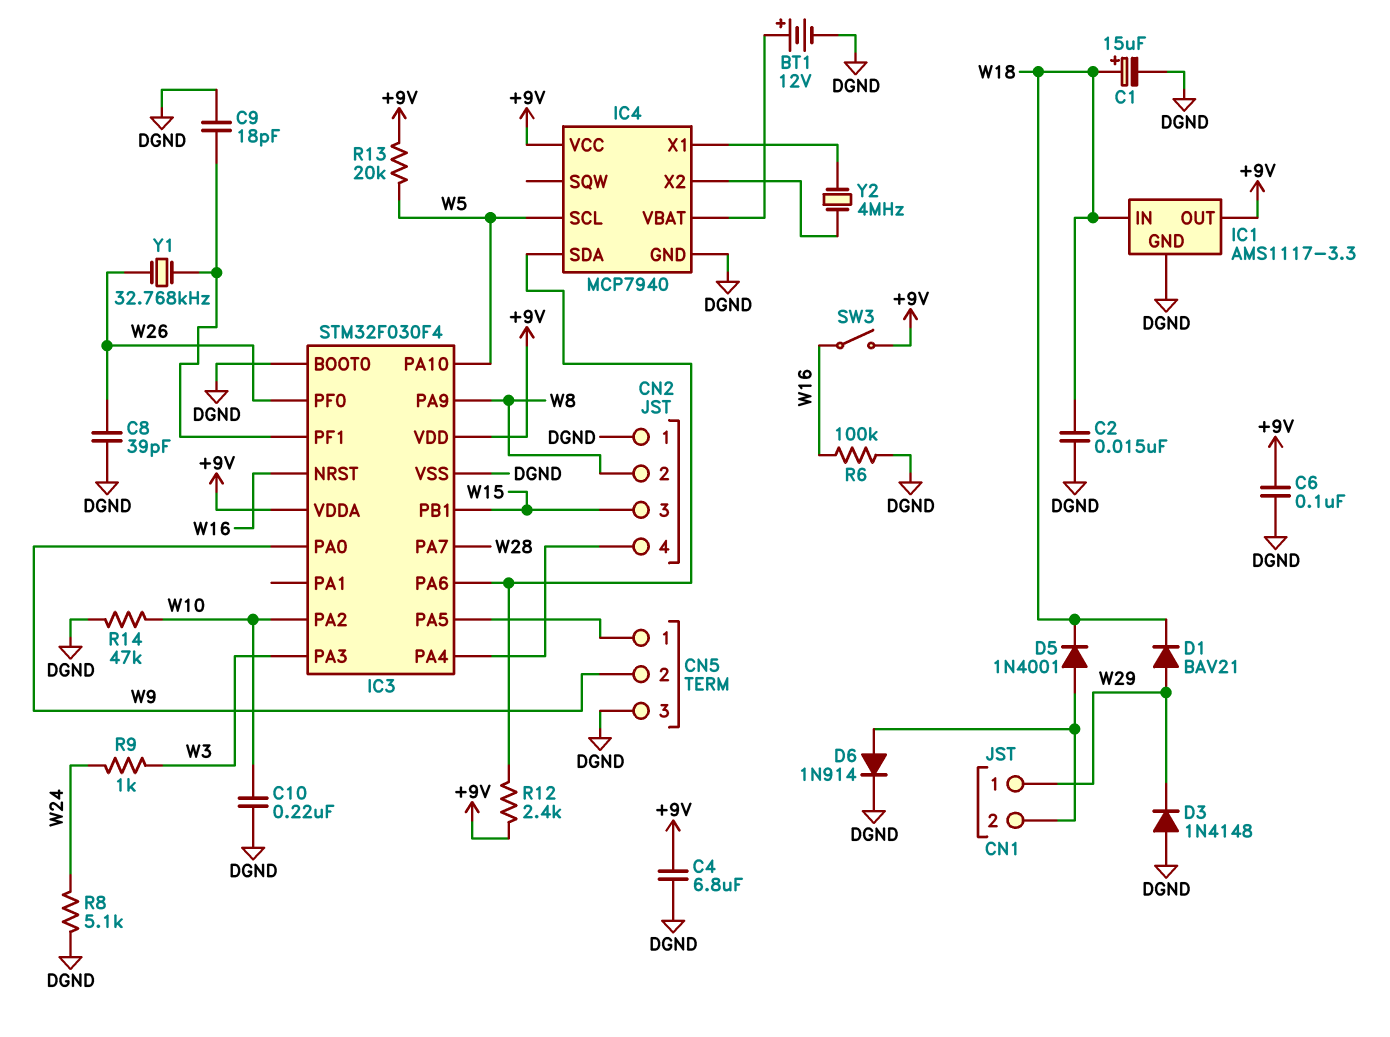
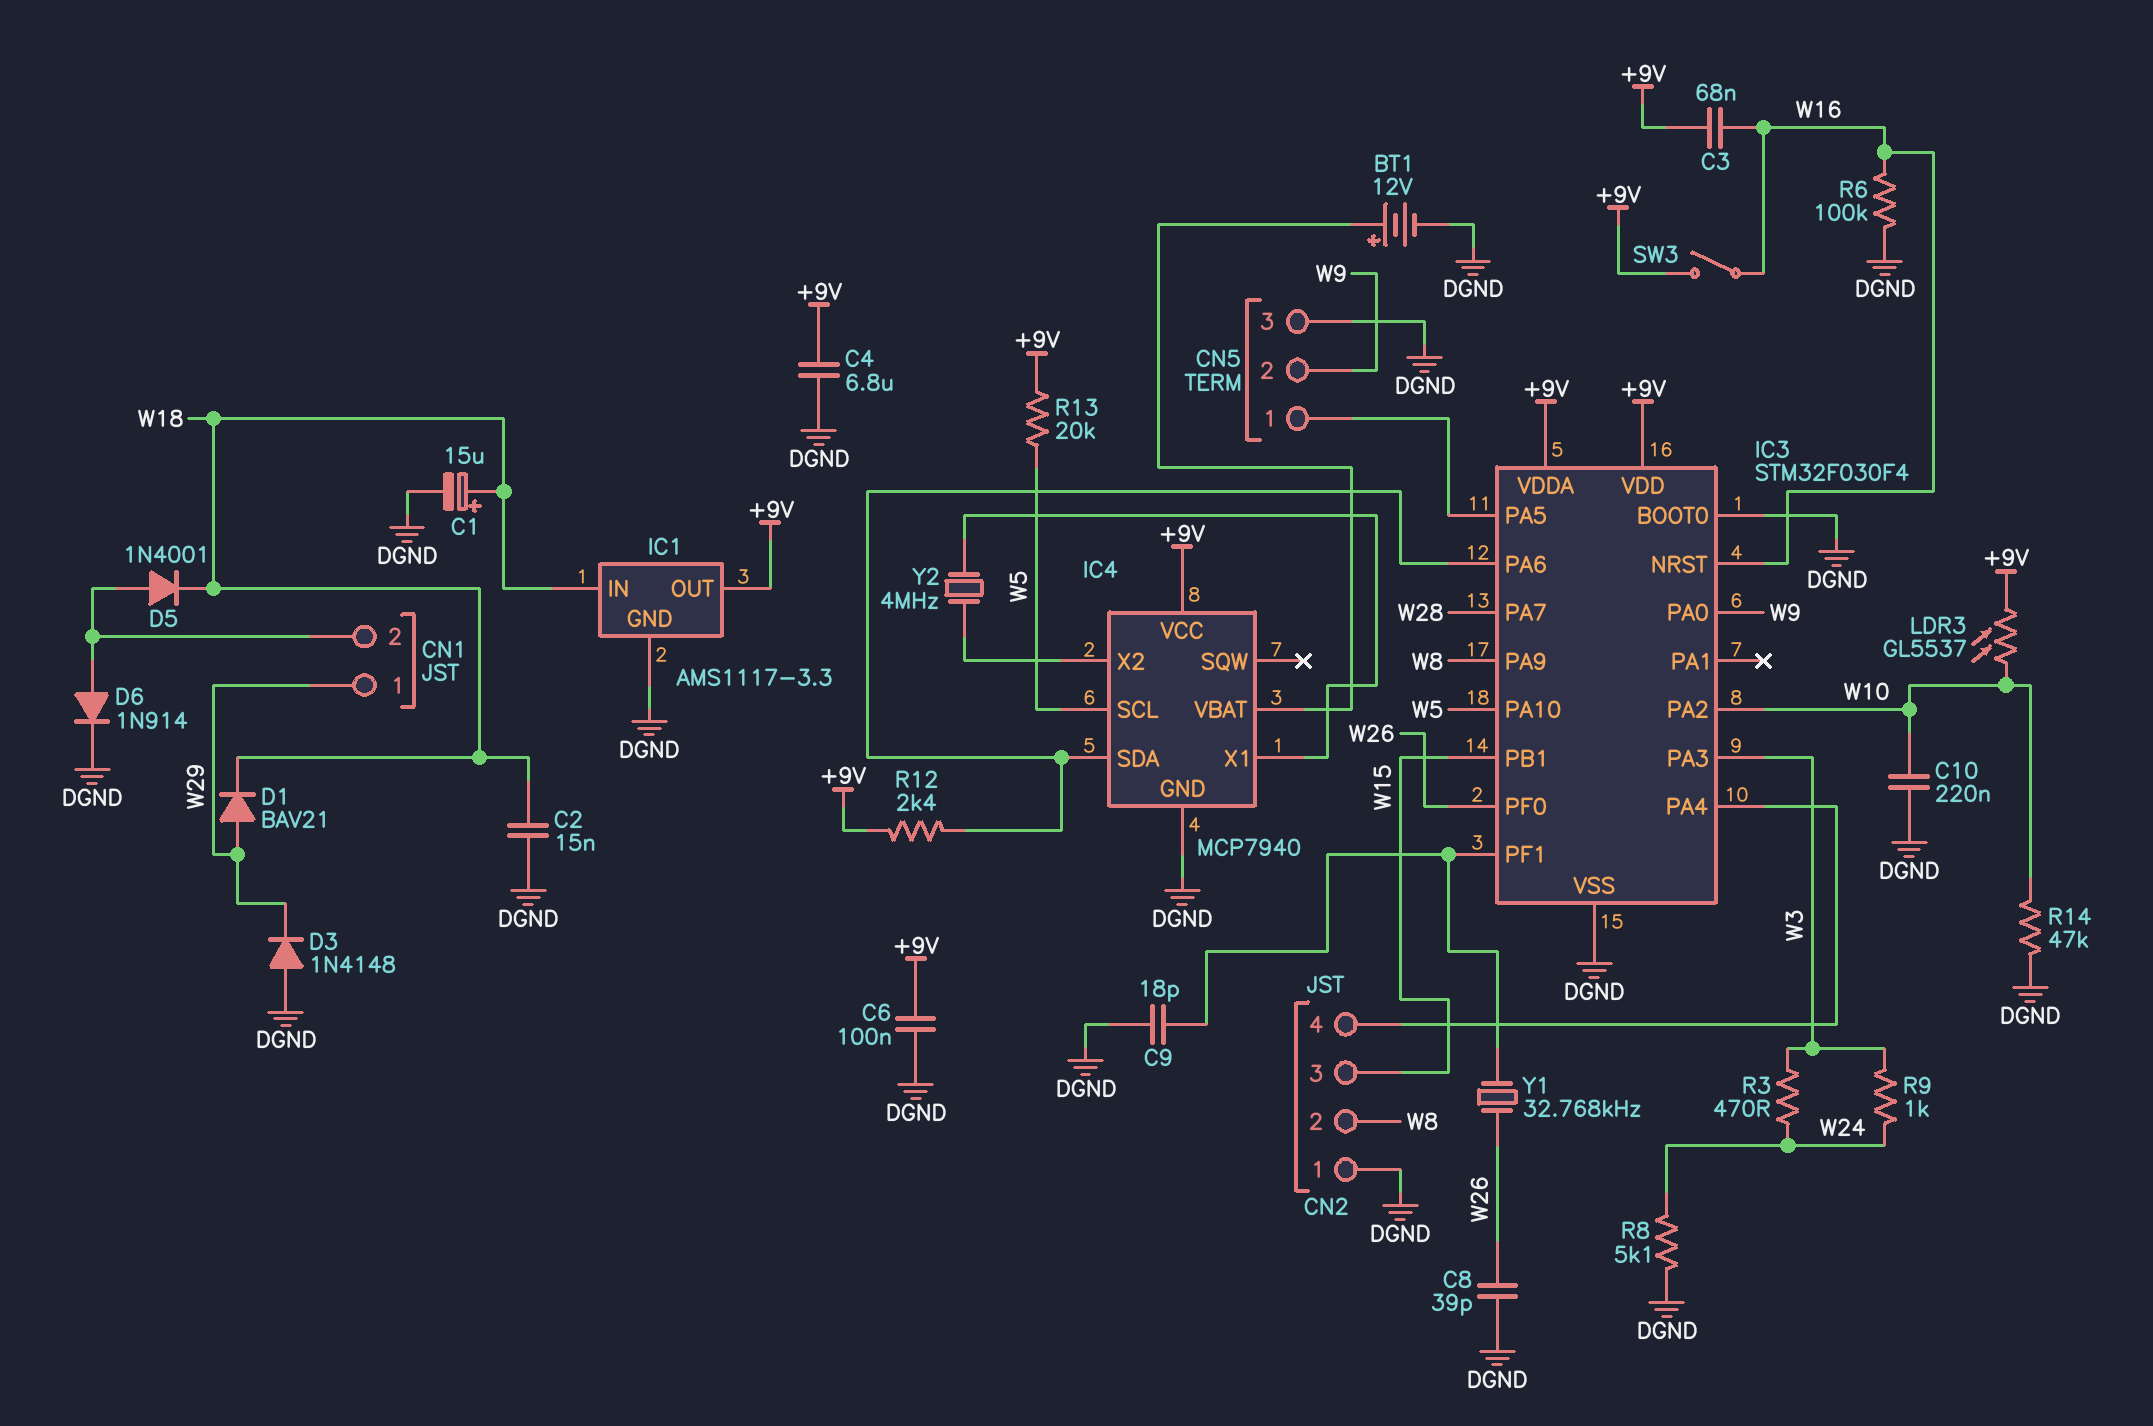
C3: none -> 68nF (+9V, W16)
LDR3: none -> GL5537 (+9V, W10)
R3: none -> 470 (W3, W24)

